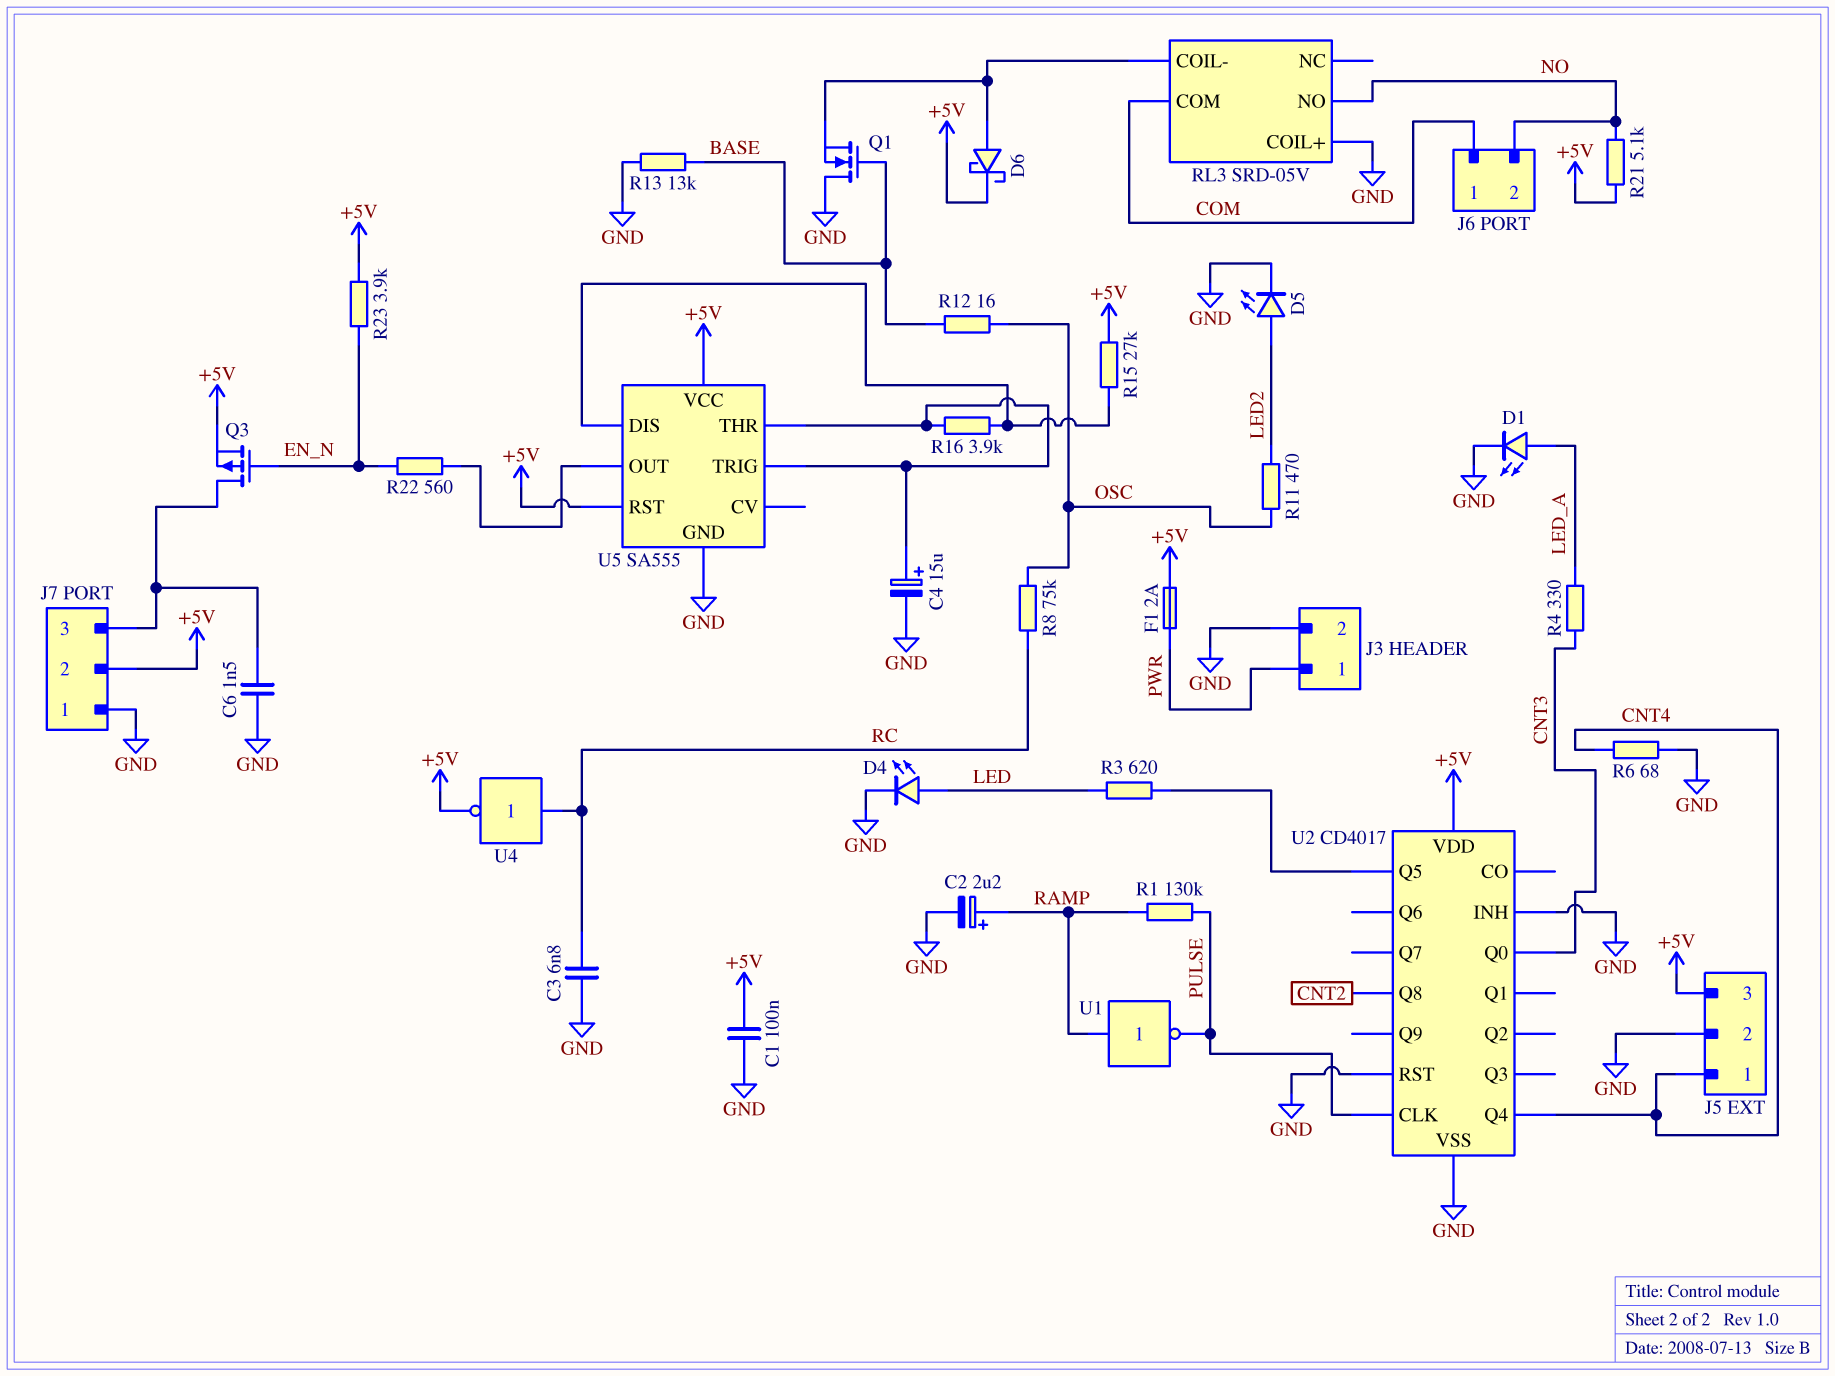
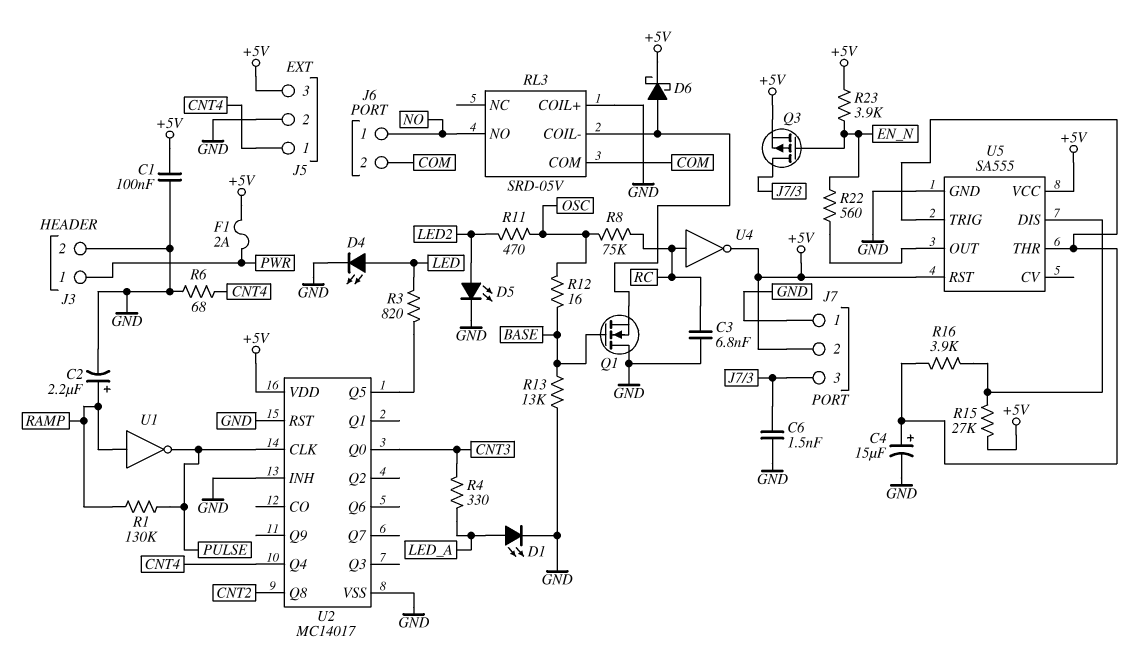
J6 pin 1: COM -> NO
J6 pin 2: NO -> COM
R3: 620 (LED, U2/Q5) -> 820 (LED, U2/Q5)
R21: 5.1k (+5V, NO) -> none
U2: CD4017 -> MC14017

